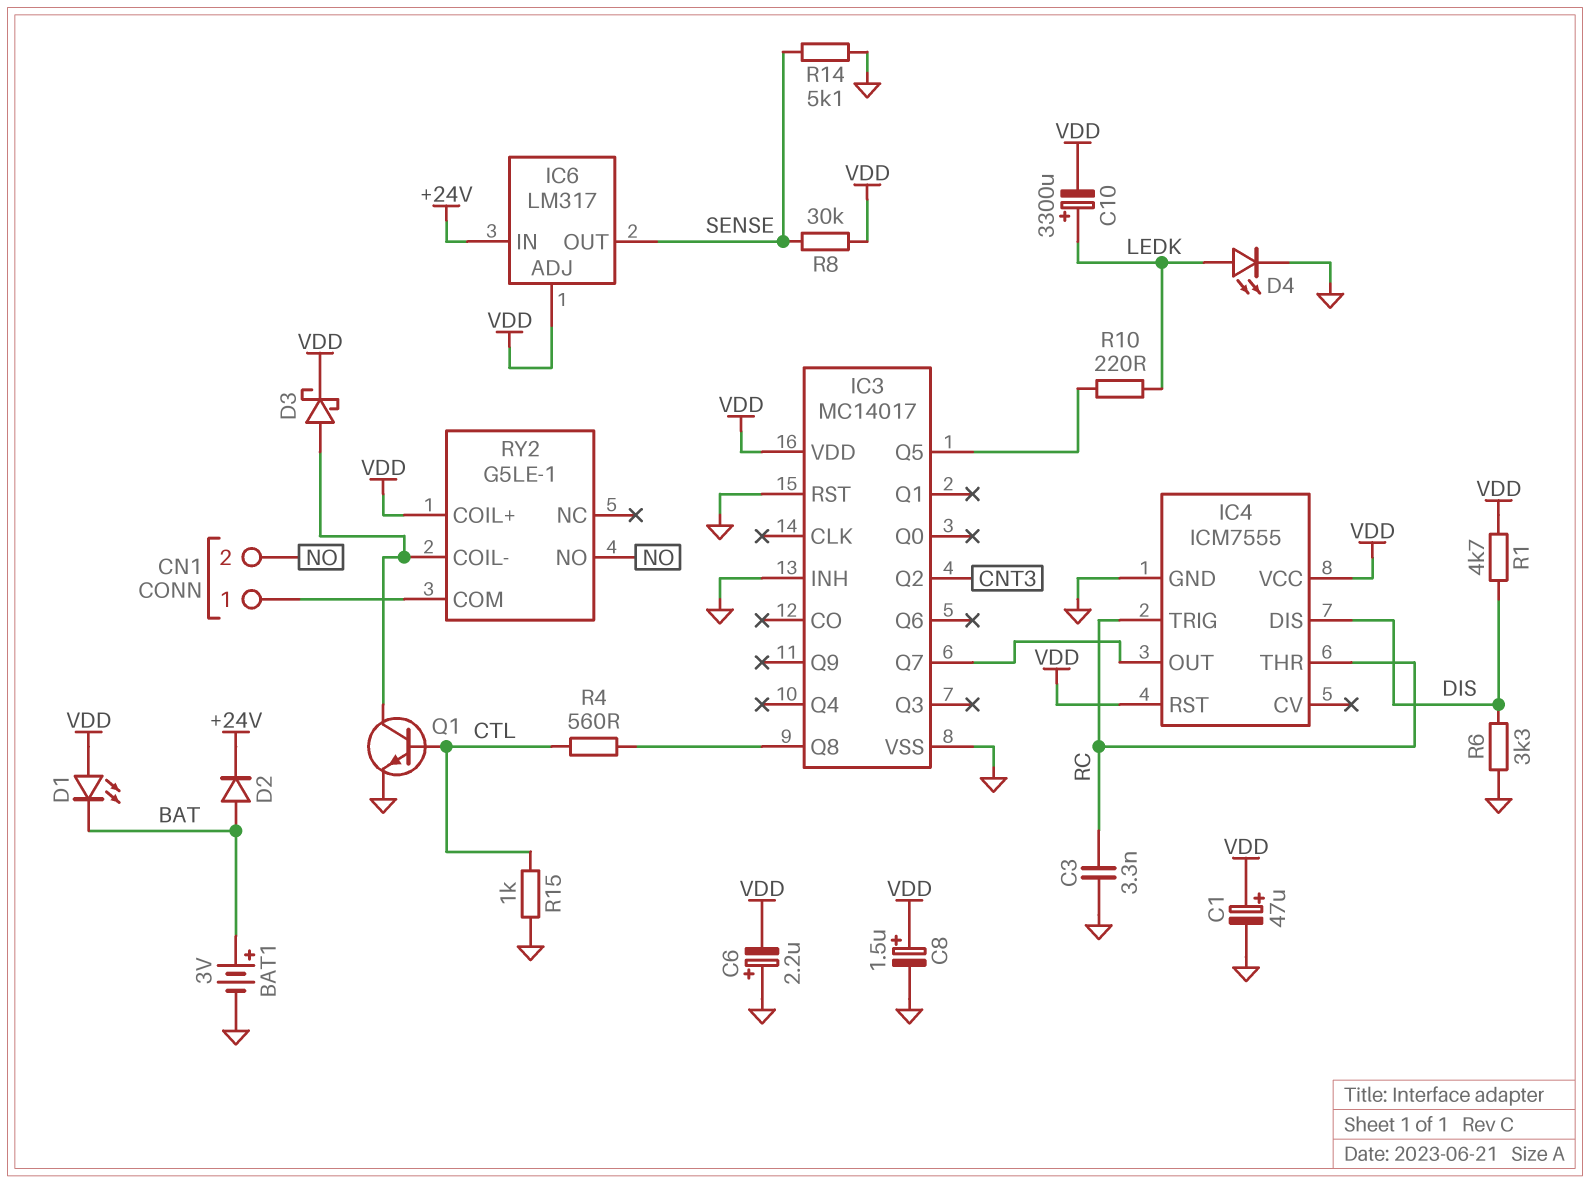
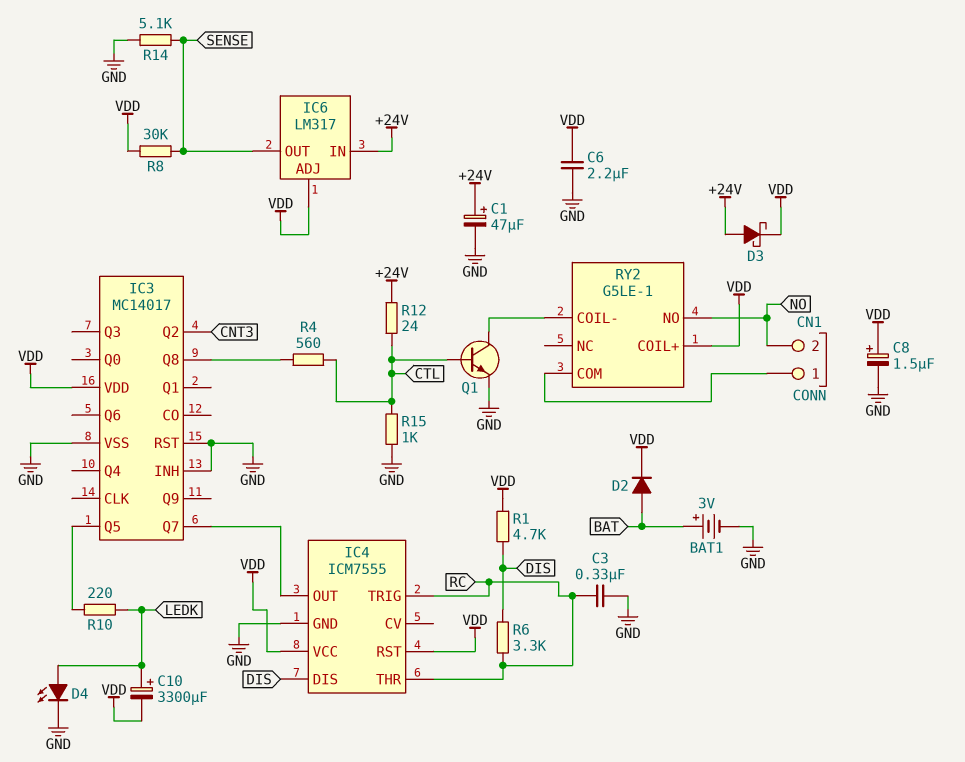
C1: 47uF (plus VDD, minus GND) -> 47uF (plus +24V, minus GND)
C3: 3.3nF (GND, RC) -> 330nF (GND, RC)
C6: 2.2uF (plus GND, minus VDD) -> 2.2uF (GND, VDD)
D1: LED (A VDD, K BAT) -> none
D2: diode (A BAT, K +24V) -> diode (A BAT, K VDD)
D3: schottky (A RY2/COIL-, K VDD) -> schottky (A +24V, K VDD)
R6: 3.3k (DIS, GND) -> 3.3k (DIS, RC)
R12: none -> 24 (+24V, CTL)

